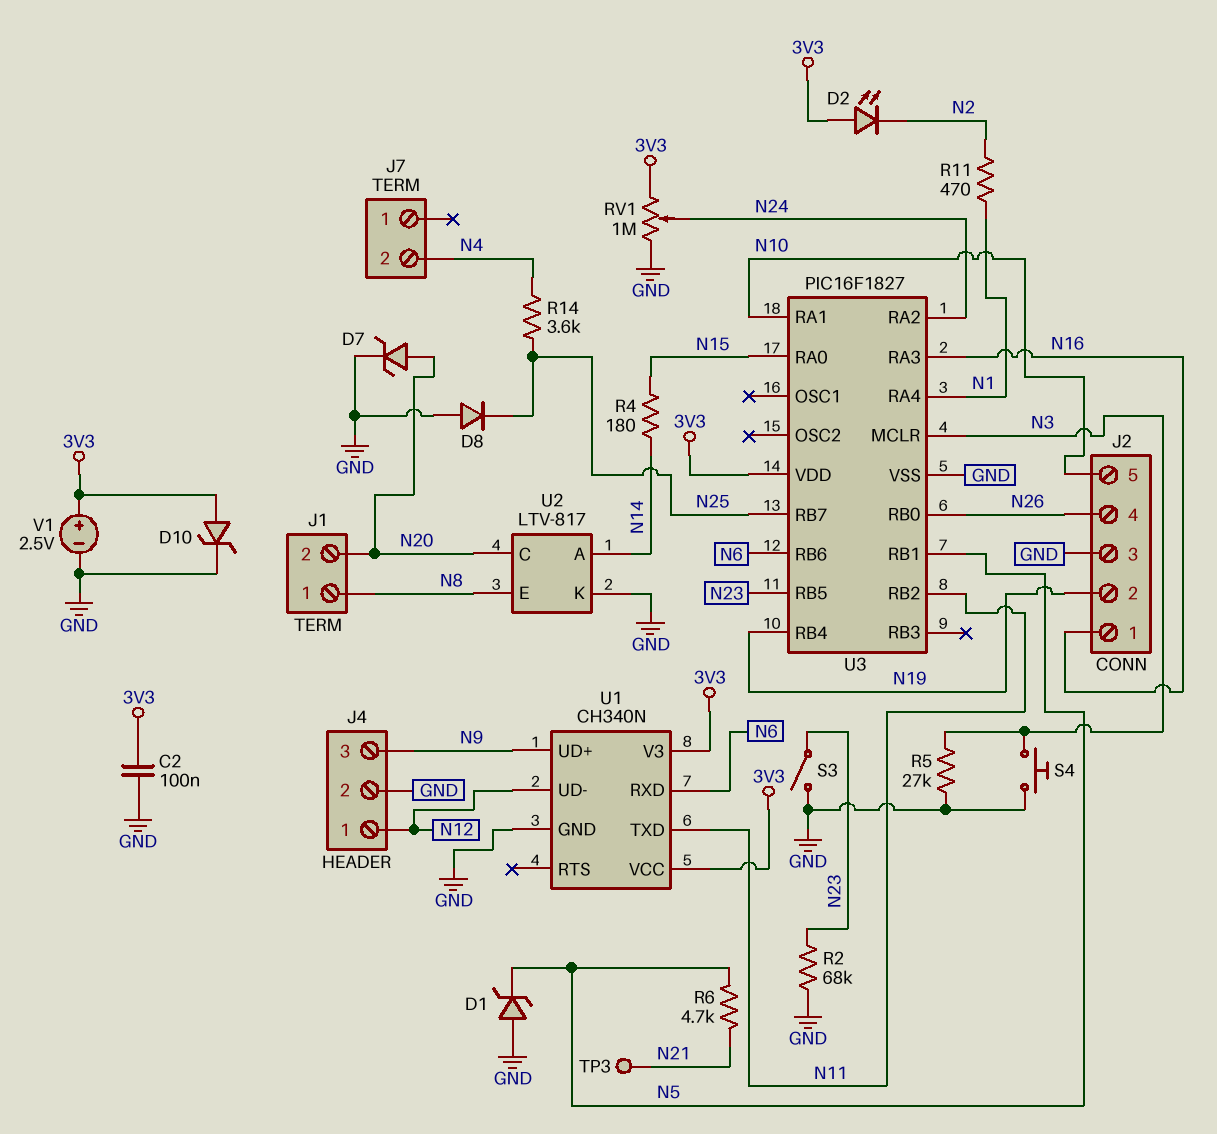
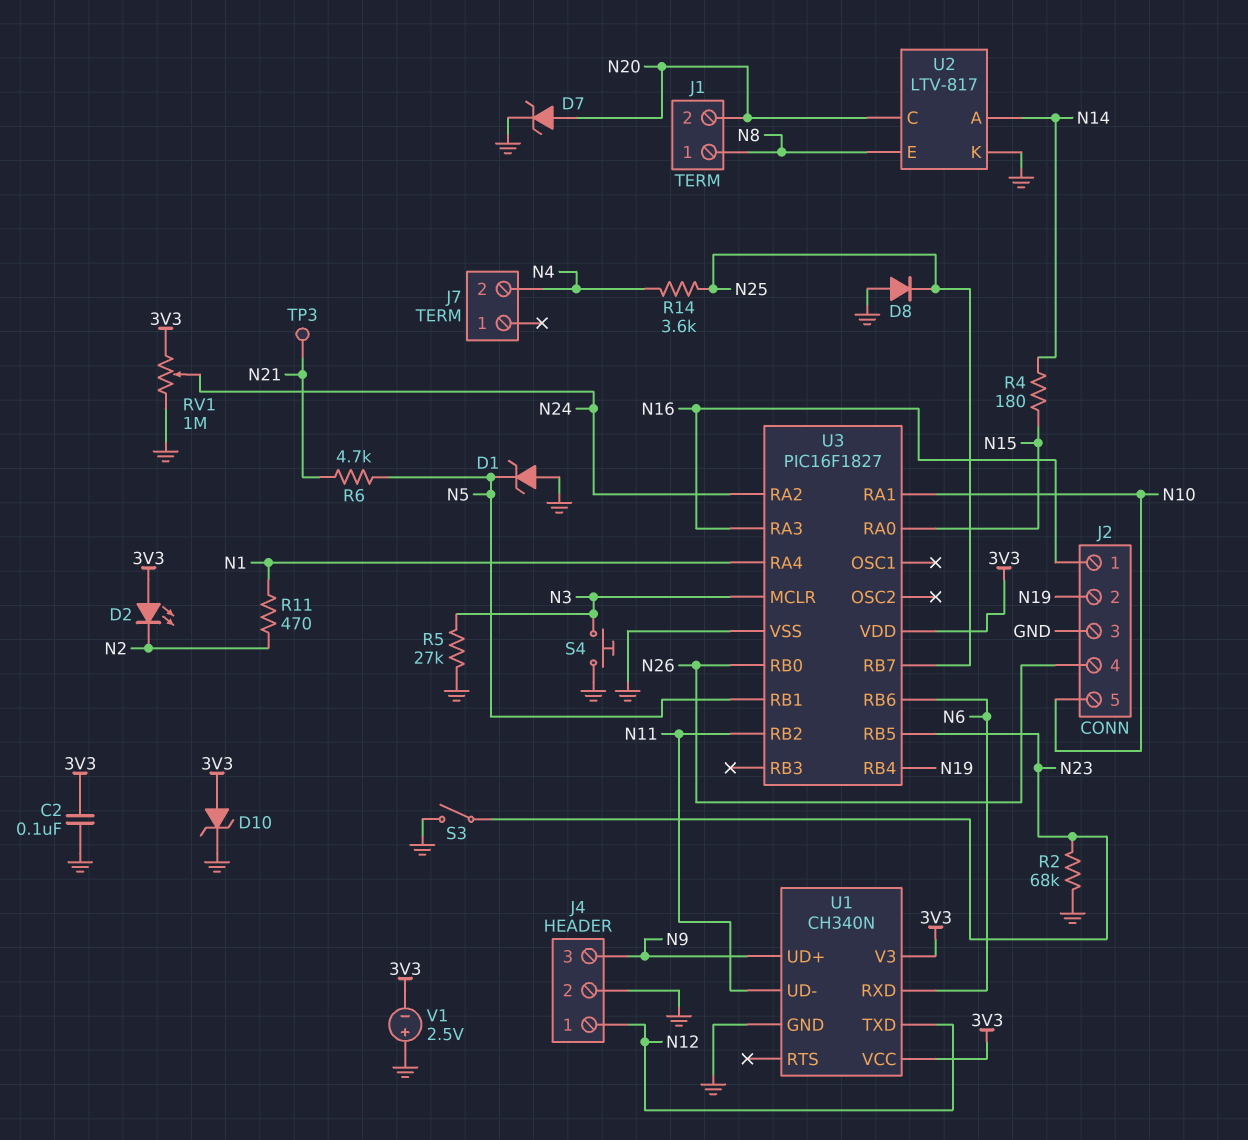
U1 pin TXD: N11 -> N12
U1 pin UD-: N12 -> N11
V1: 2.5V (plus 3V3, minus GND) -> 2.5V (plus GND, minus 3V3)

